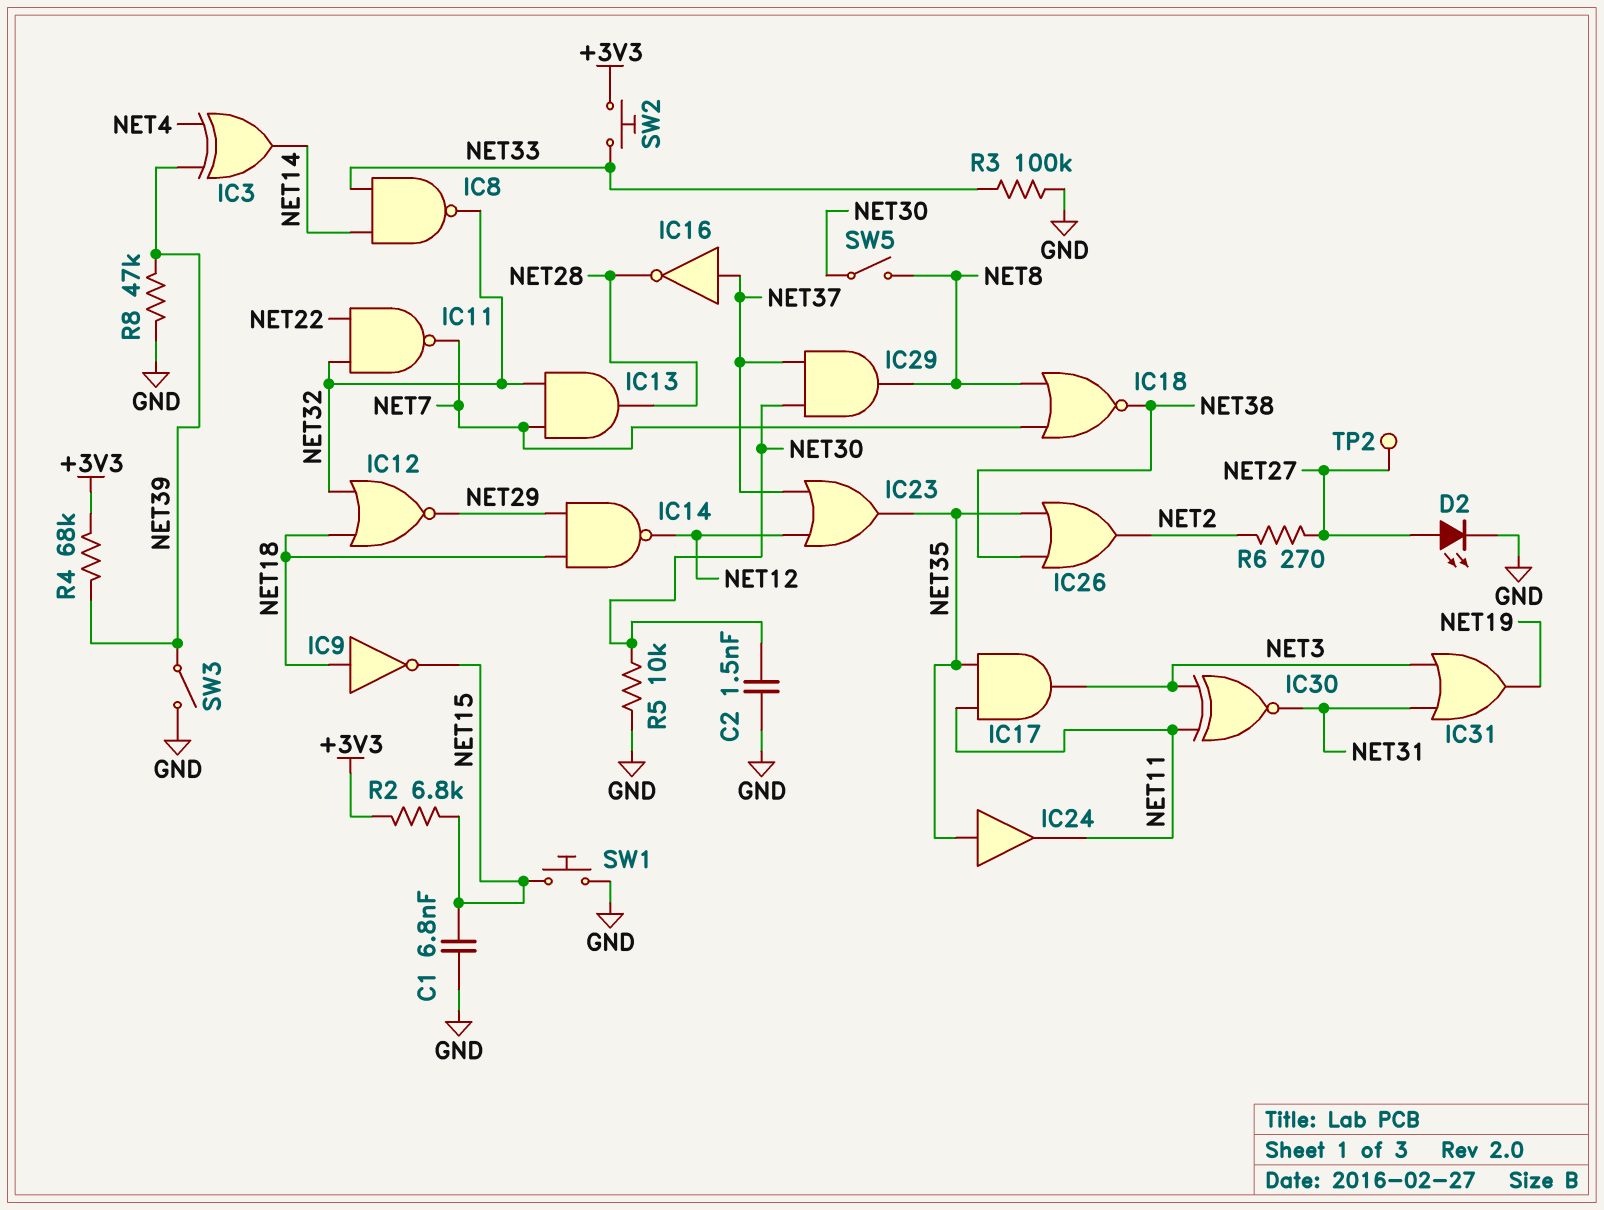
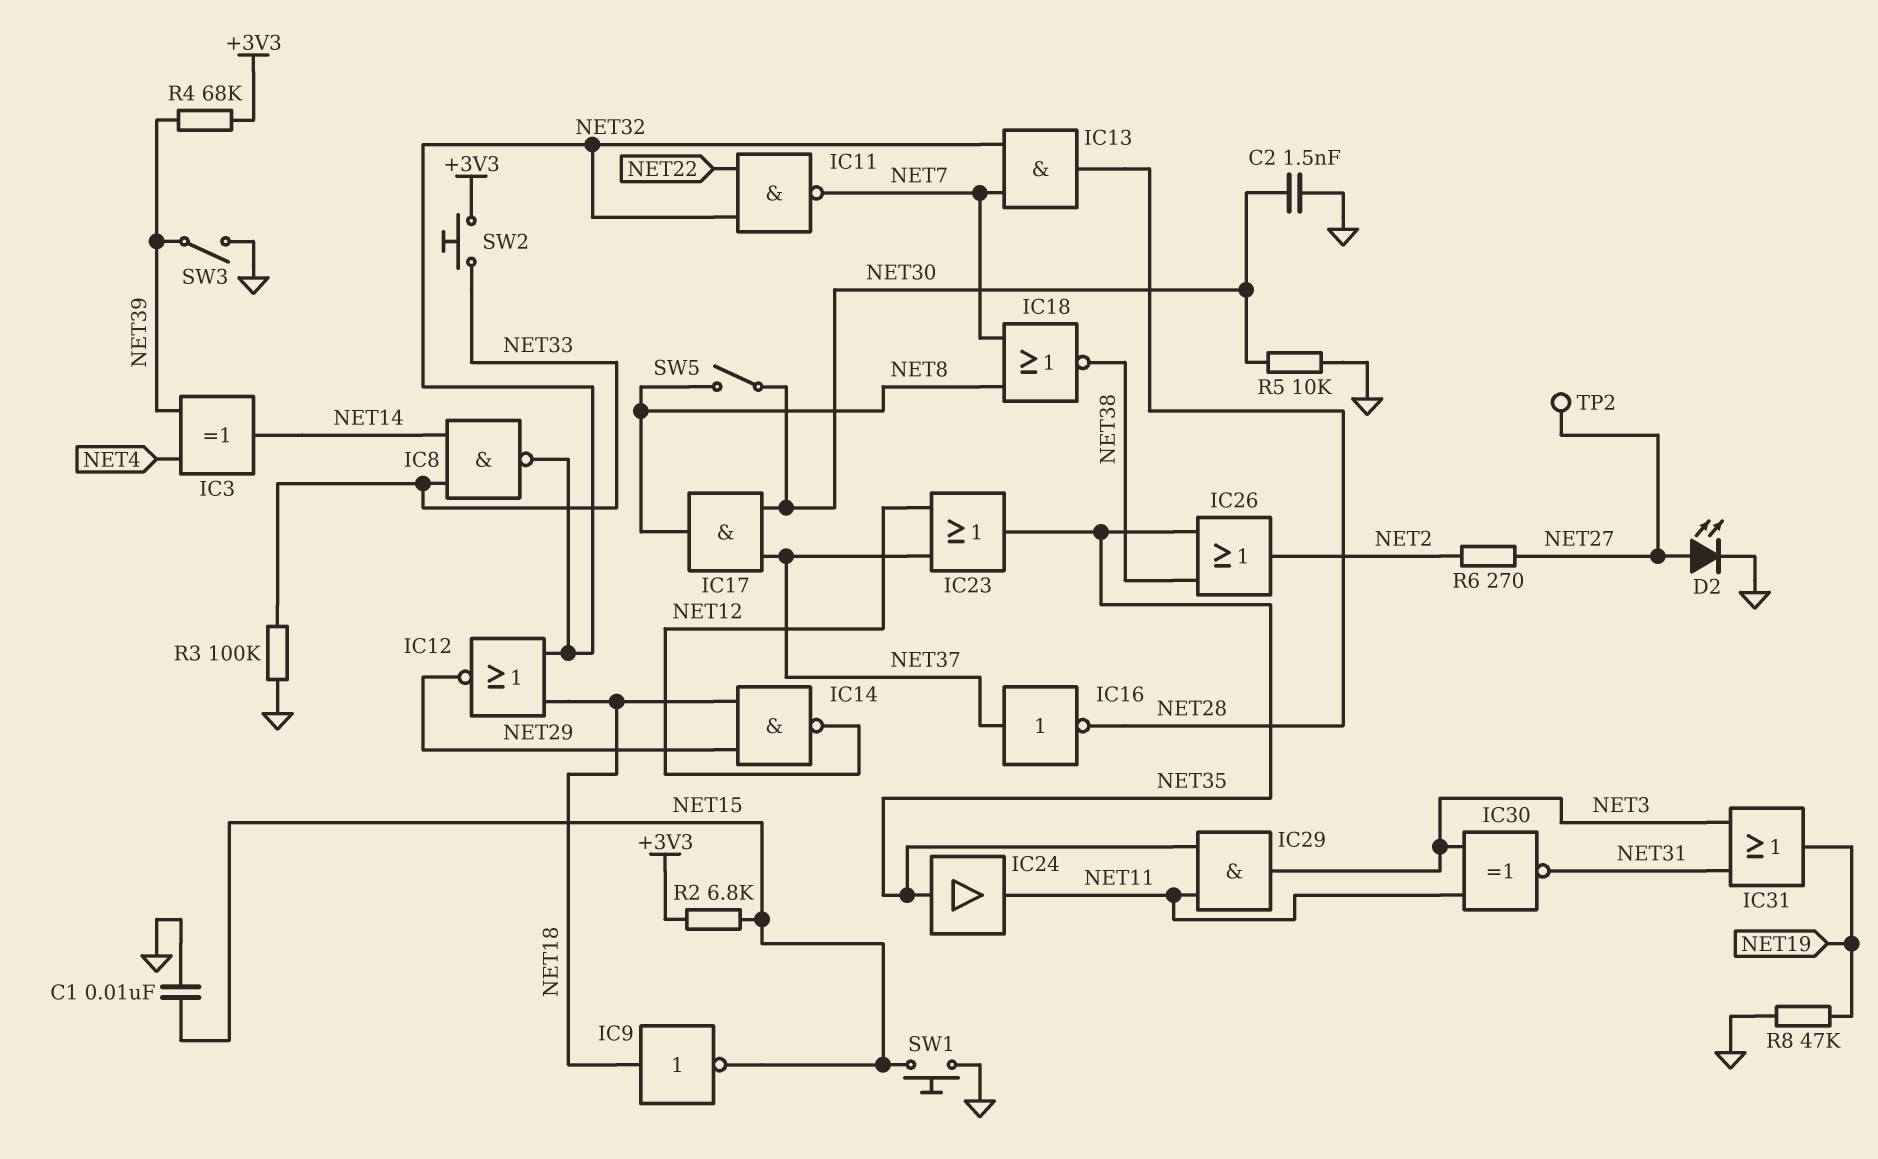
C1: 6.8nF (GND, NET15) -> 10nF (GND, NET15)
IC17: AND (in NET11, in NET35, out NET3) -> AND (in NET30, in NET37, out NET8)
IC29: AND (in NET30, in NET37, out NET8) -> AND (in NET11, in NET35, out NET3)
R8: 47k (GND, NET39) -> 47k (GND, NET19)

